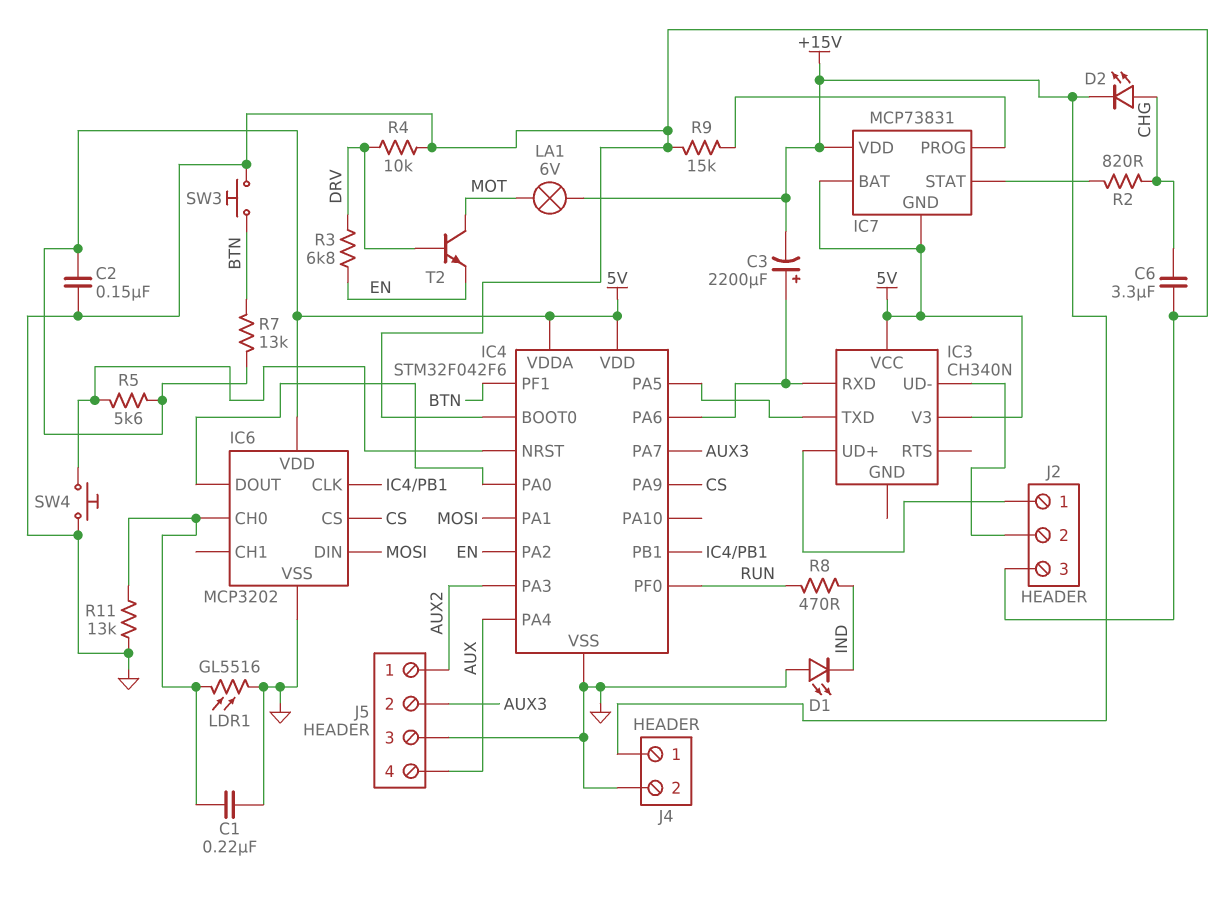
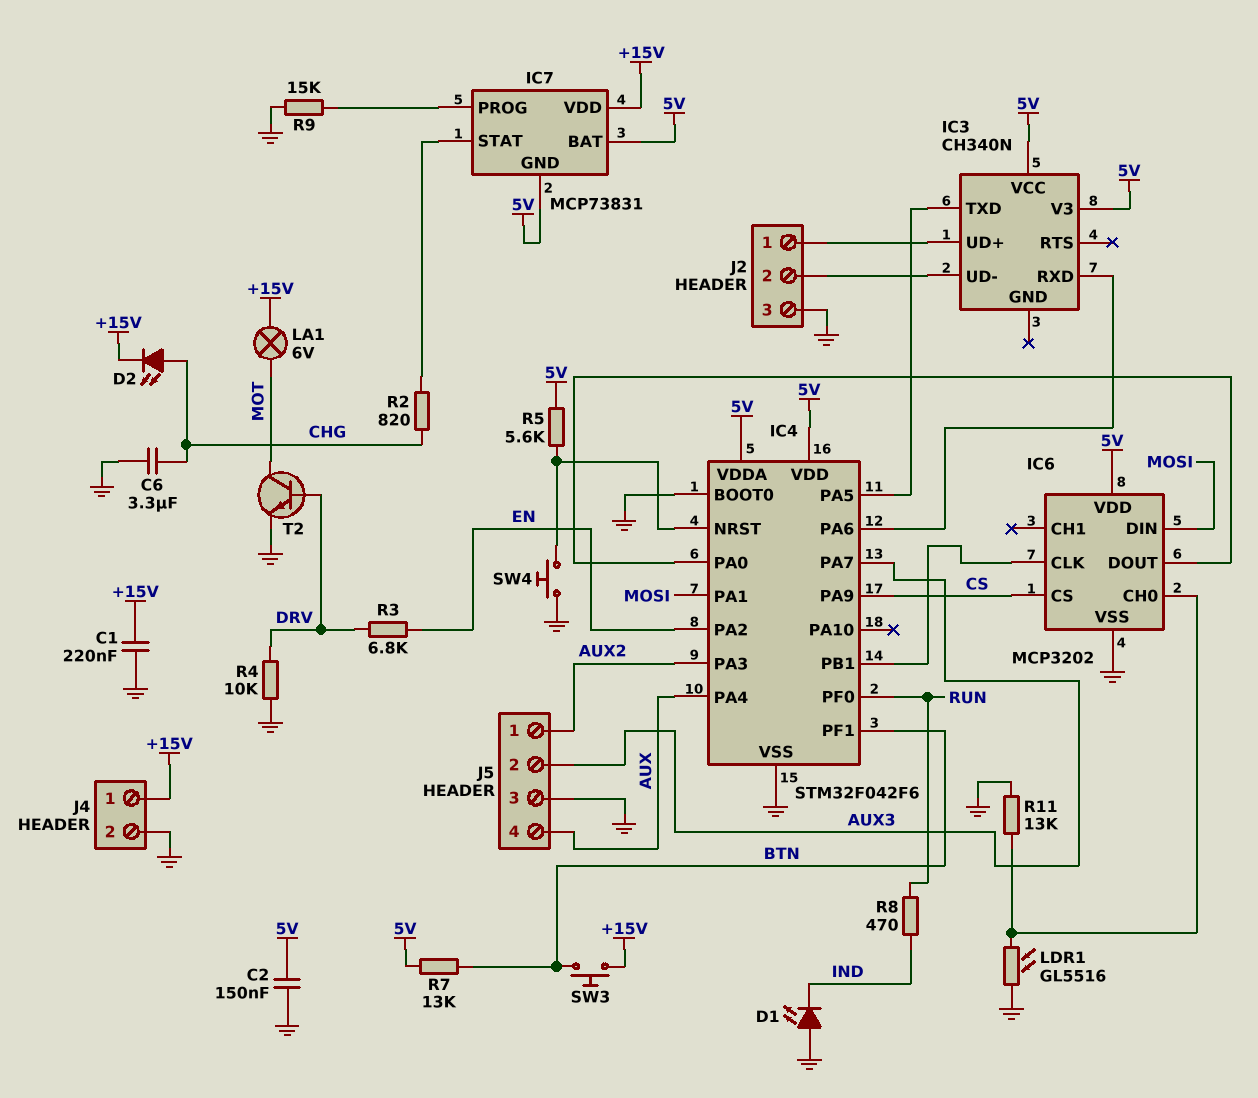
C1: 220nF (GND, IC6/CH0) -> 220nF (+15V, GND)
C3: 2200uF (plus IC3/RXD, minus +15V) -> none
SW3: button (BTN, GND) -> button (+15V, BTN)
T2: NPN (B DRV, C MOT, E EN) -> NPN (B DRV, C MOT, E GND)

